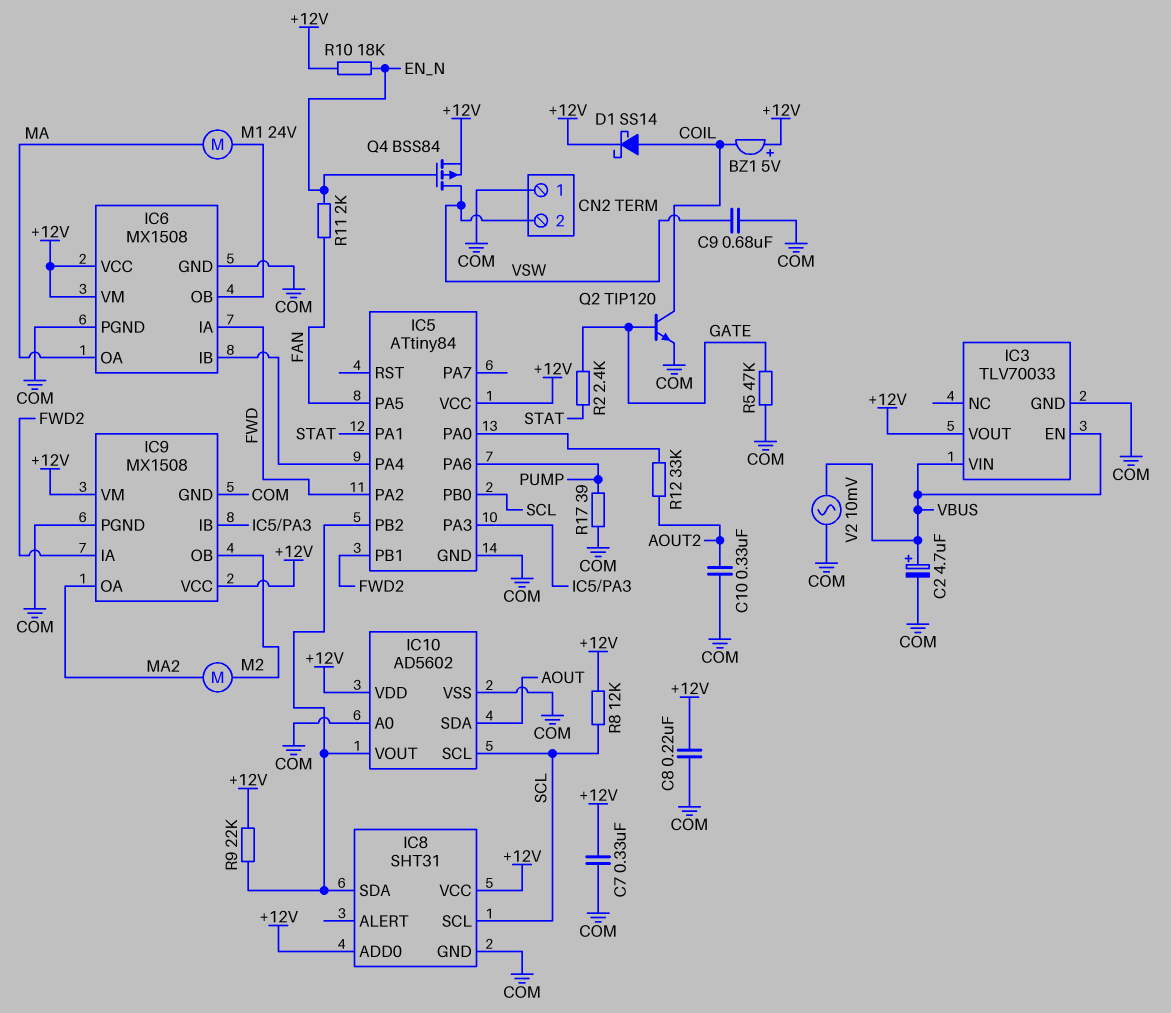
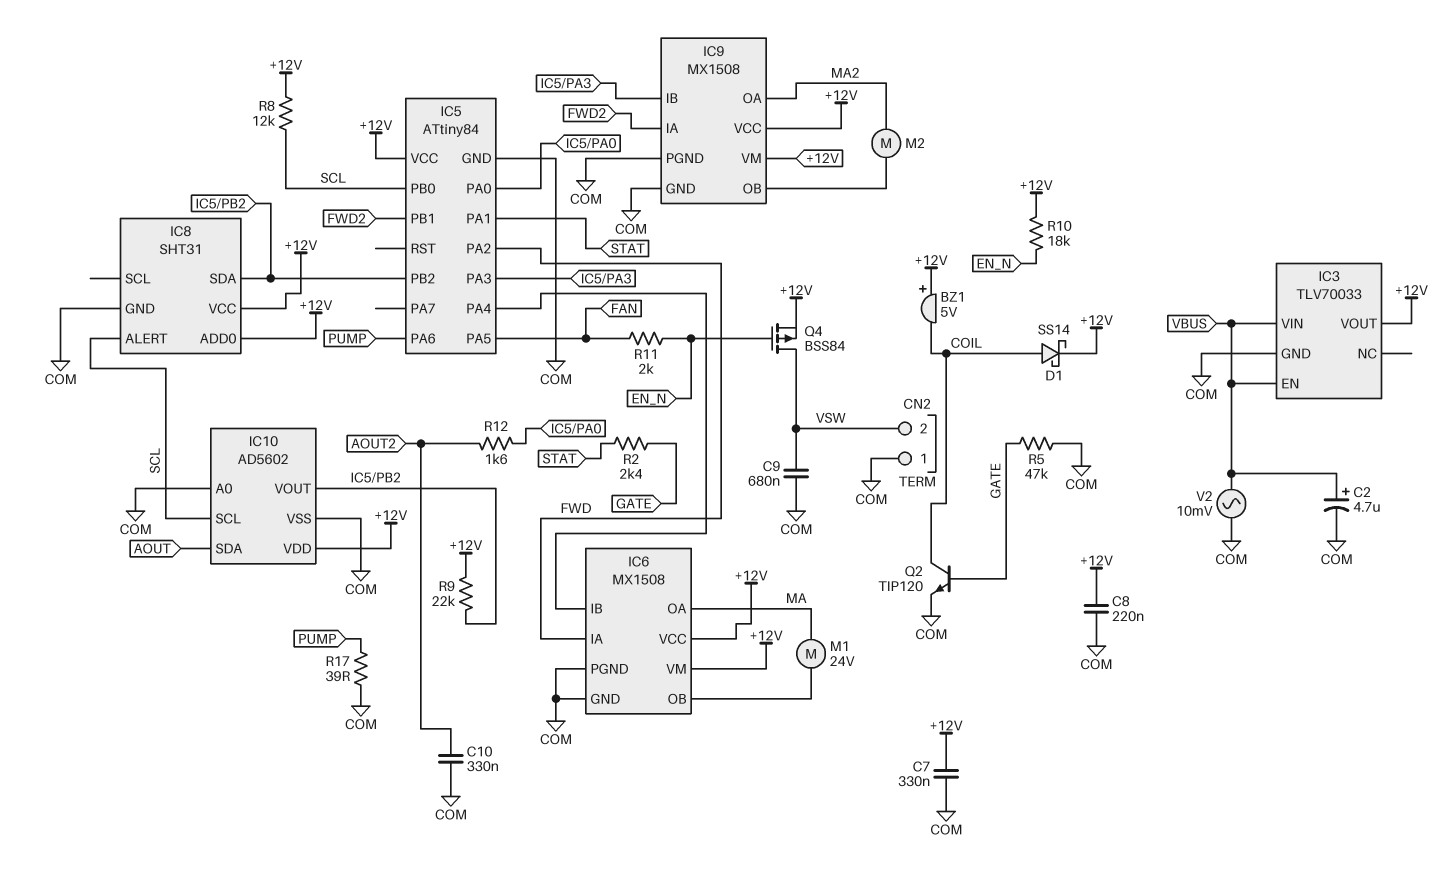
IC8 pin ALERT: none -> SCL
IC8 pin SCL: SCL -> none
R12: 33k (AOUT2, IC5/PA0) -> 1.6k (AOUT2, IC5/PA0)

